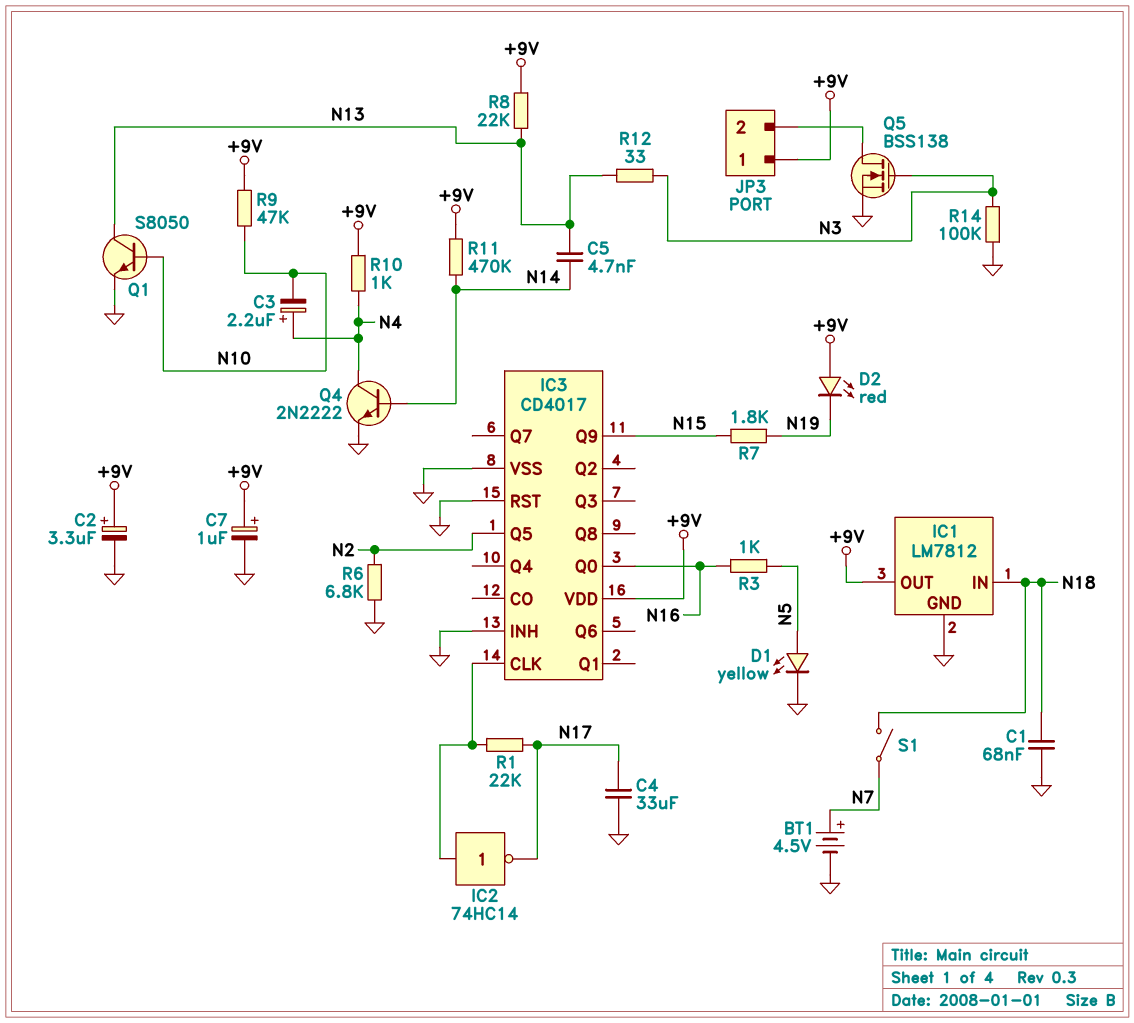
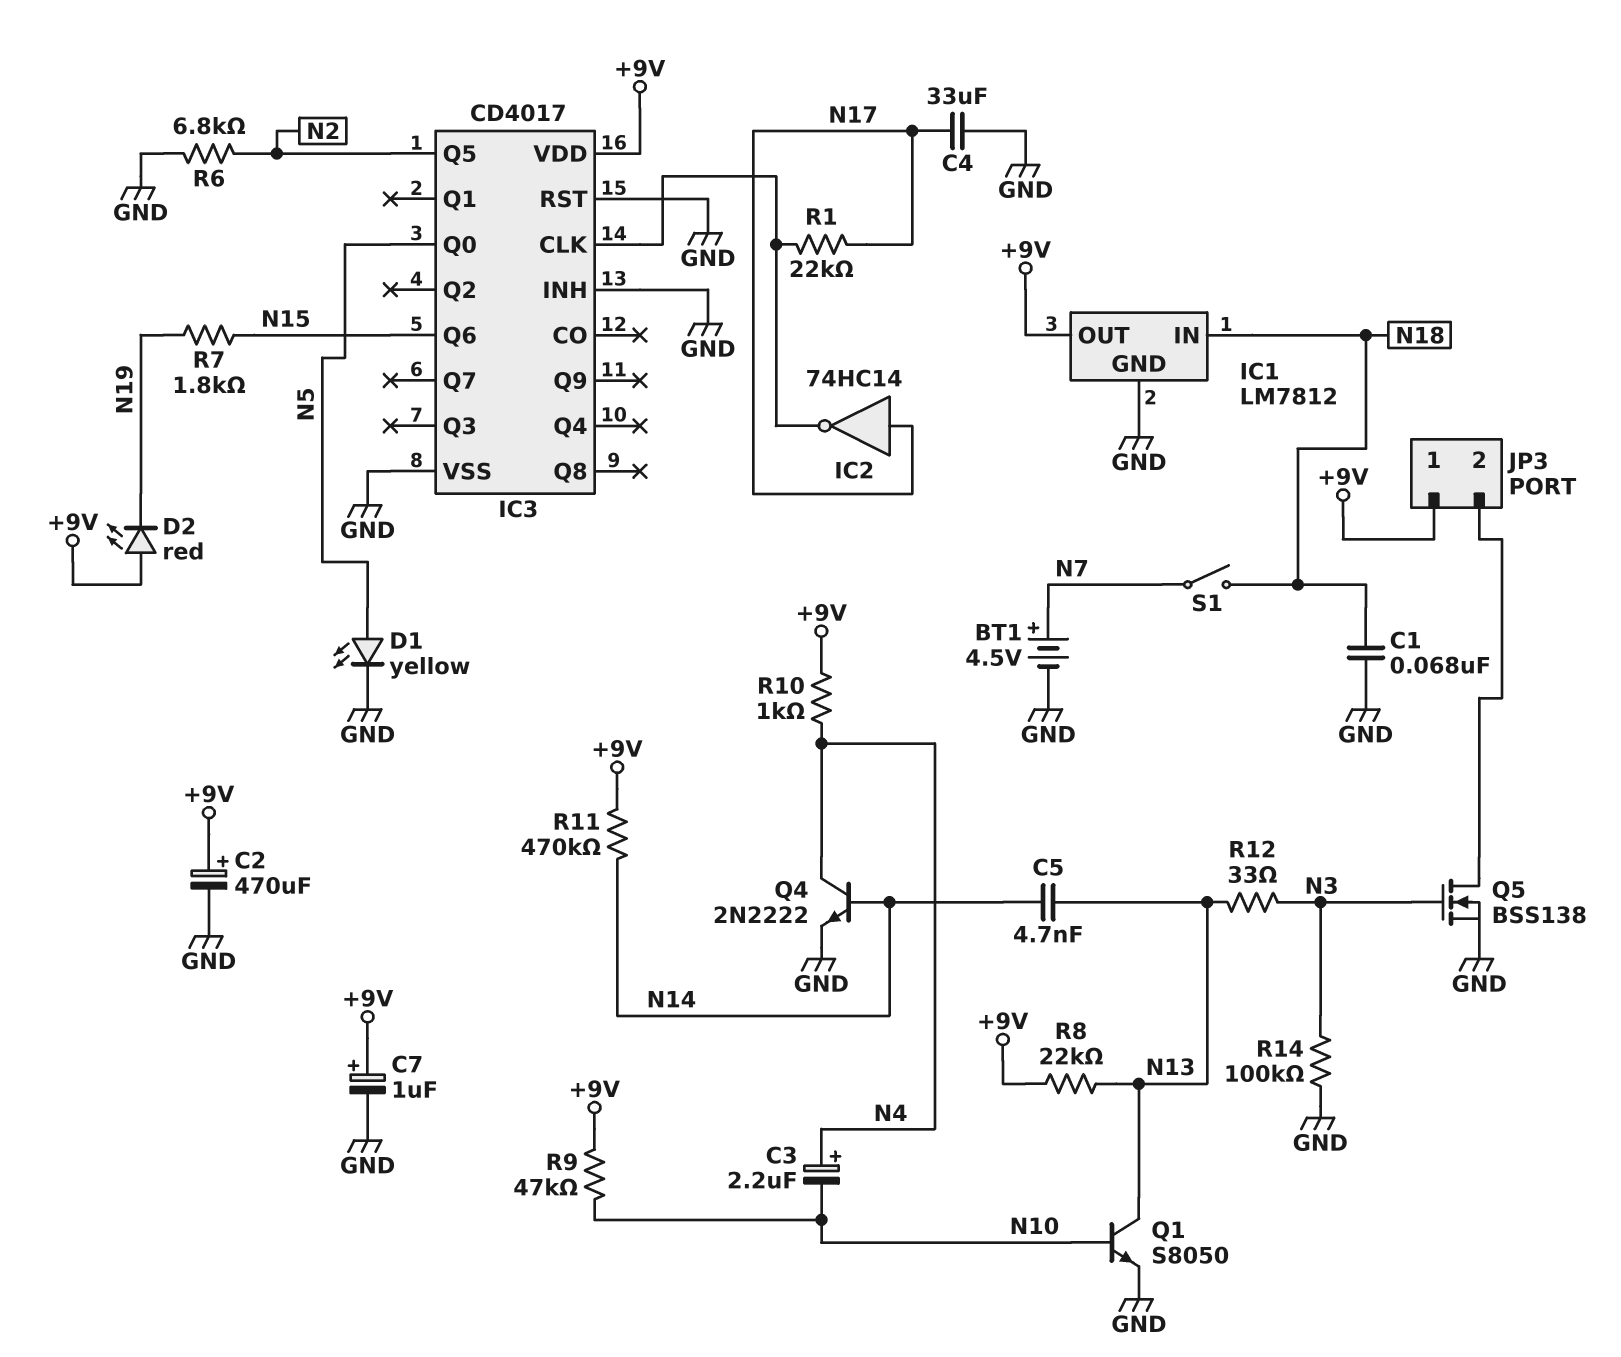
C2: 3.3uF (plus +9V, minus GND) -> 470uF (plus +9V, minus GND)
IC2: NOT 74HC14 (in IC3/CLK, out N17) -> NOT 74HC14 (in N17, out IC3/CLK)
IC3 pin Q0: N16 -> N5
IC3 pin Q6: none -> N15
IC3 pin Q9: N15 -> none
R3: 1k (N5, N16) -> none

